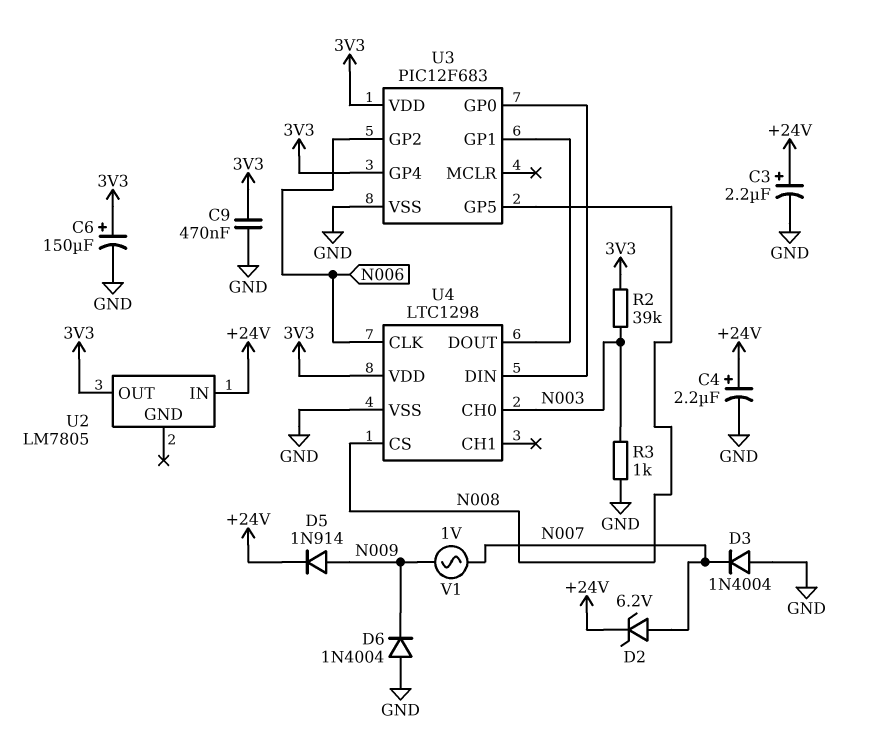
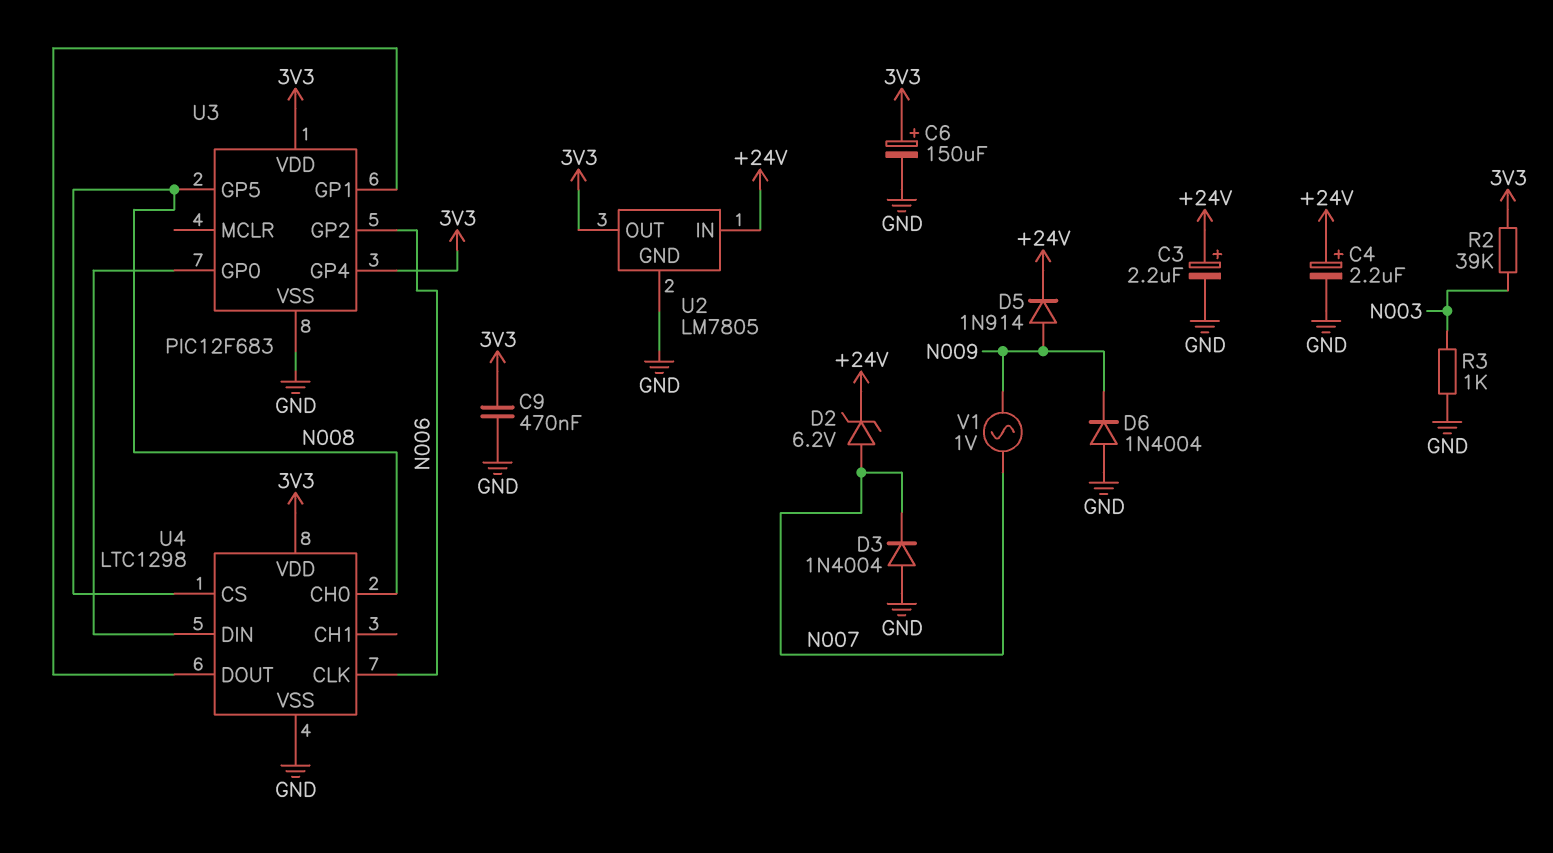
U2 pin GND: none -> GND
U4 pin CH0: N003 -> N008

